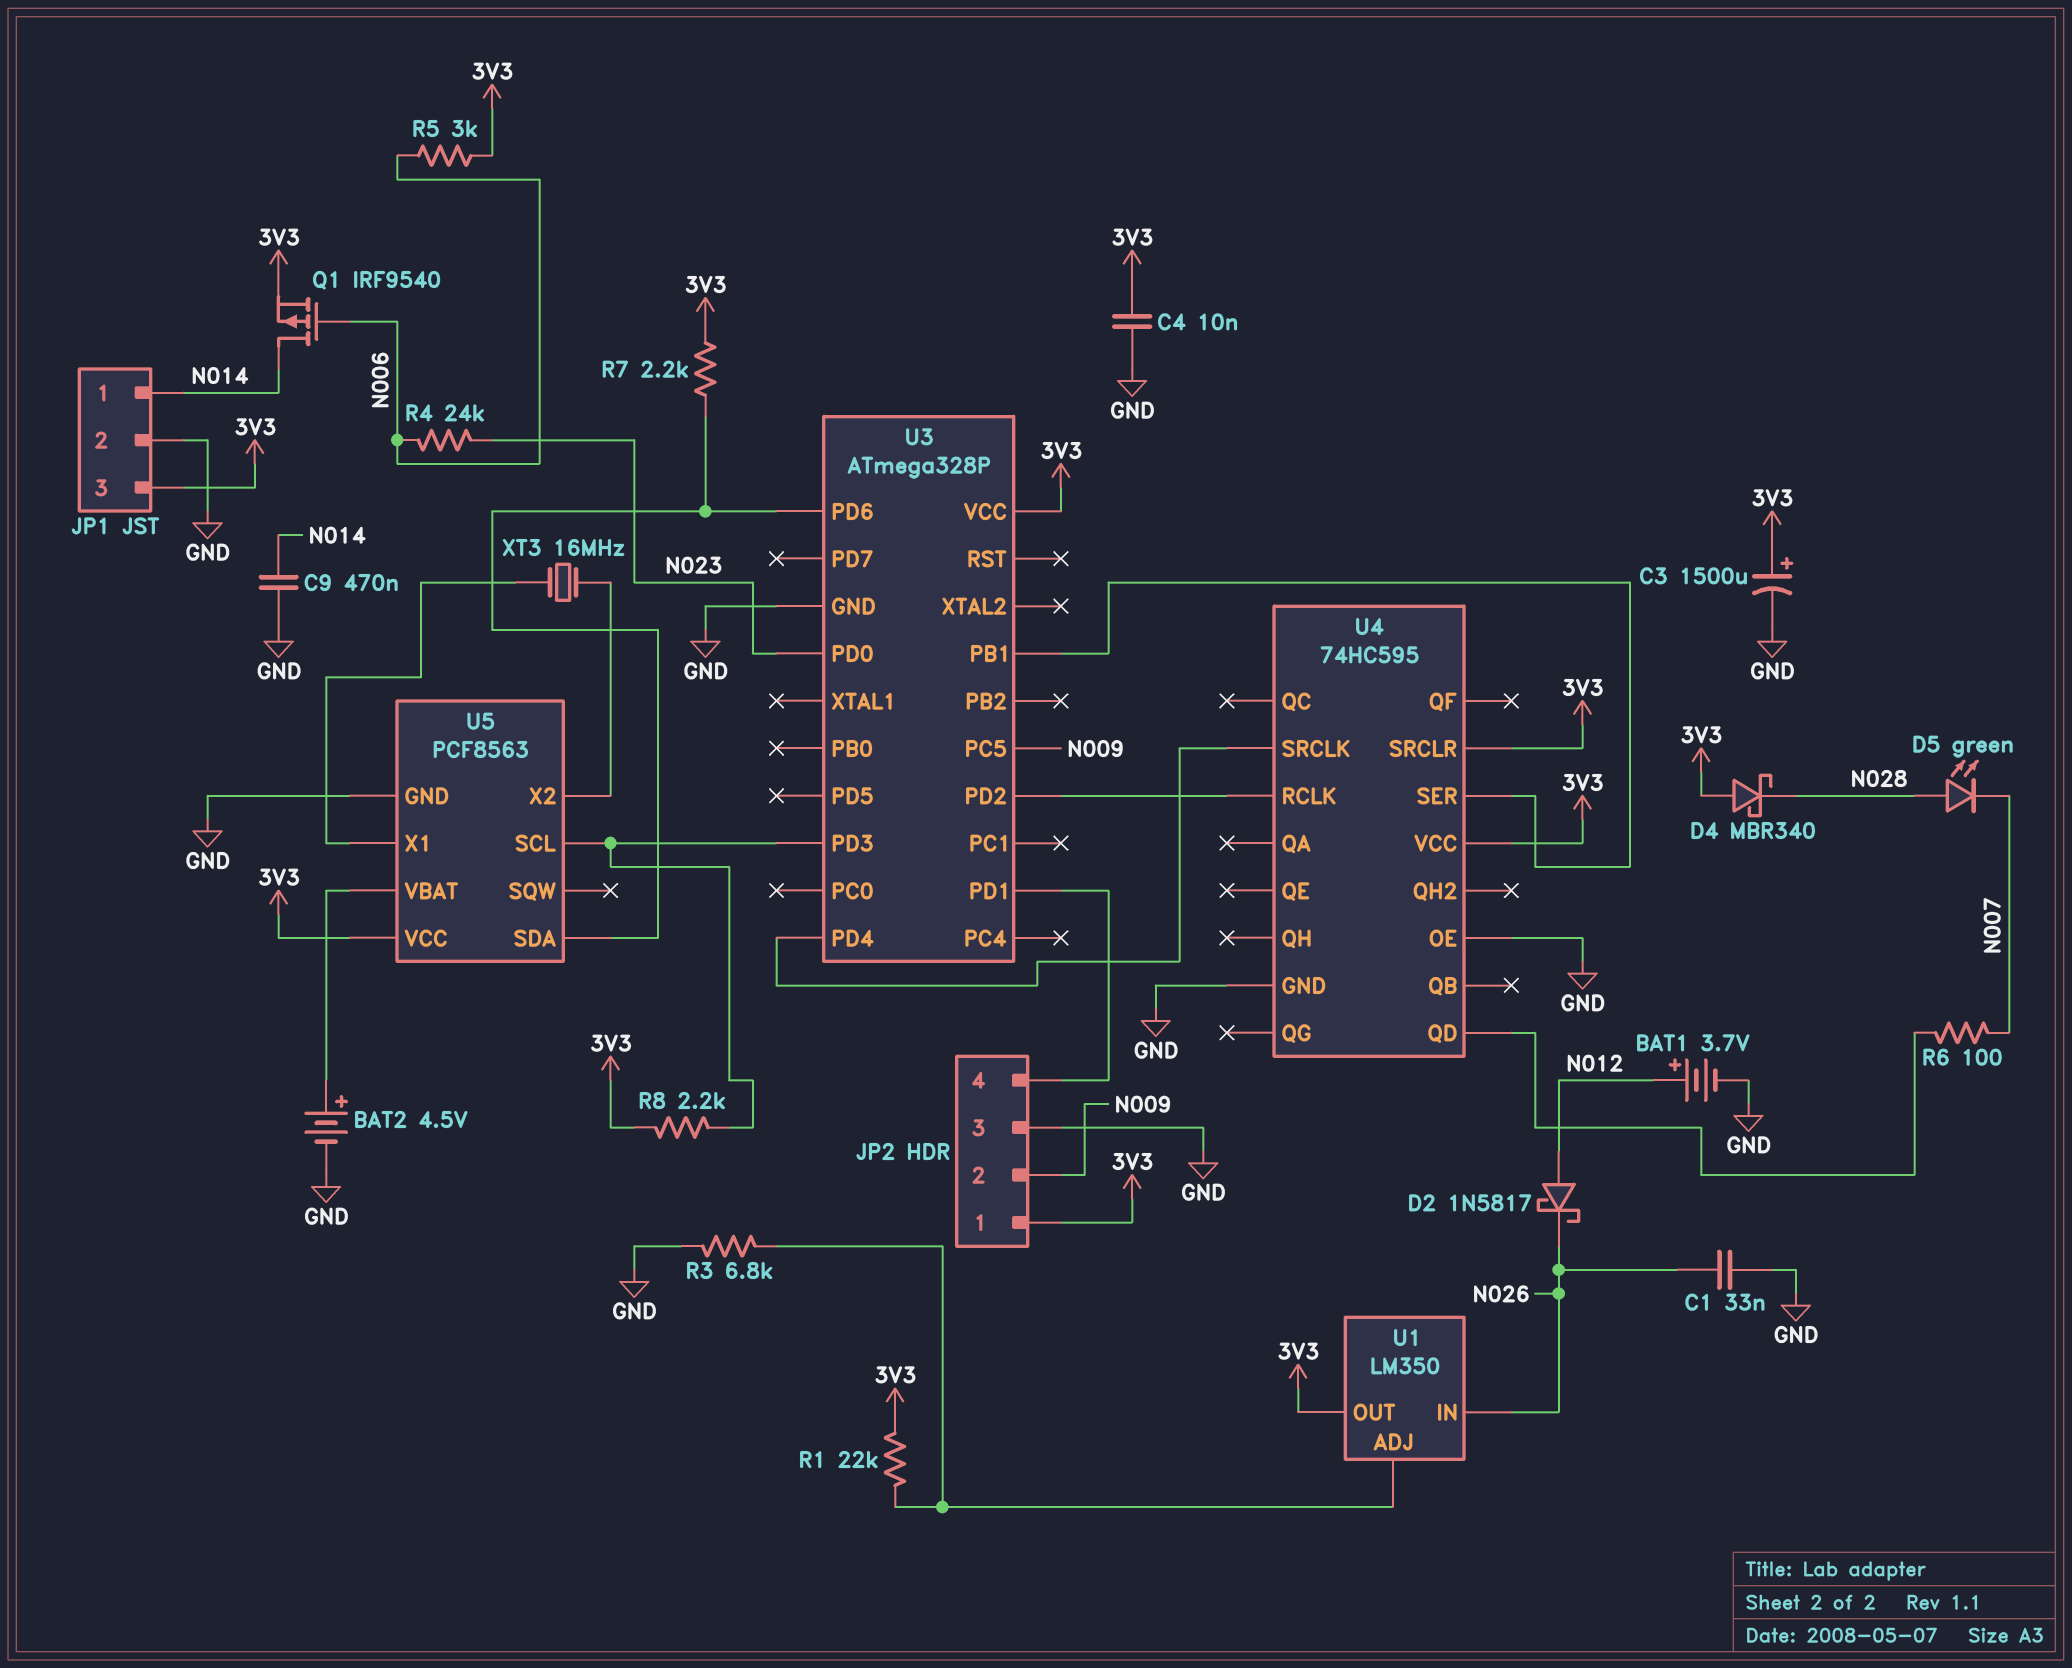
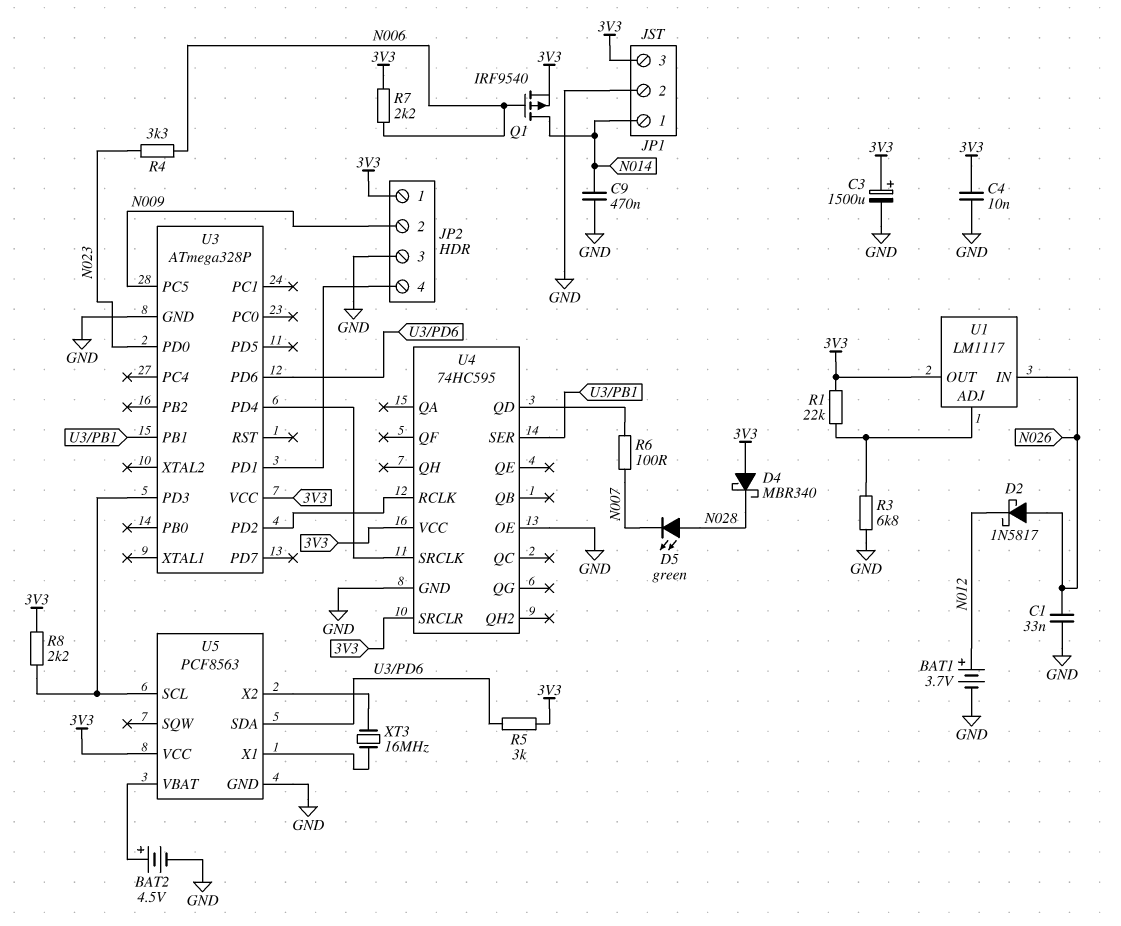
D2: schottky 1N5817 (A N012, K N026) -> schottky 1N5817 (A N026, K N012)
R4: 24k (N006, N023) -> 3.3k (N006, N023)
R5: 3k (3V3, N006) -> 3k (3V3, U3/PD6)
R7: 2.2k (3V3, U3/PD6) -> 2.2k (3V3, N006)
U1: LM350 -> LM1117

